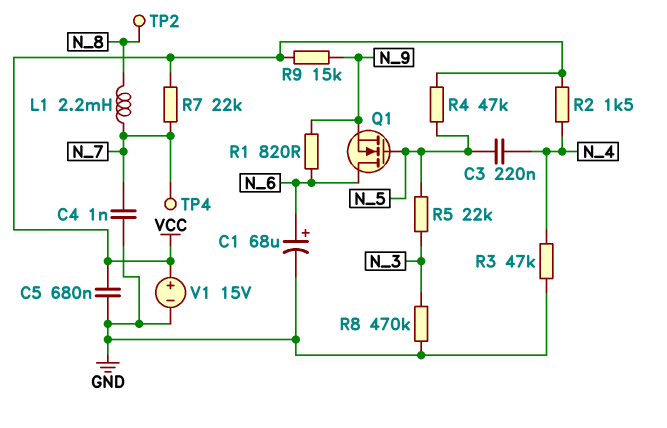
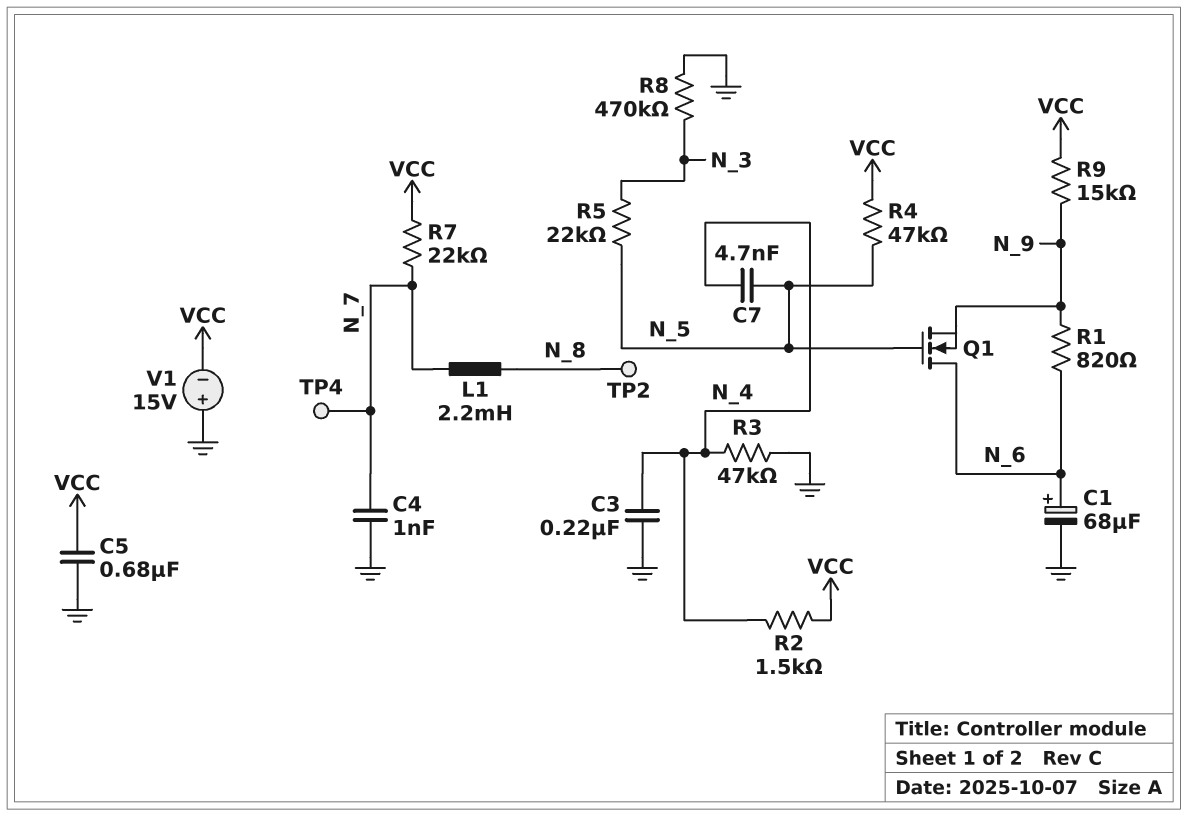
C3: 220nF (N_4, N_5) -> 220nF (GND, N_4)
C7: none -> 4.7nF (N_4, N_5)
V1: 15V (plus VCC, minus GND) -> 15V (plus GND, minus VCC)

